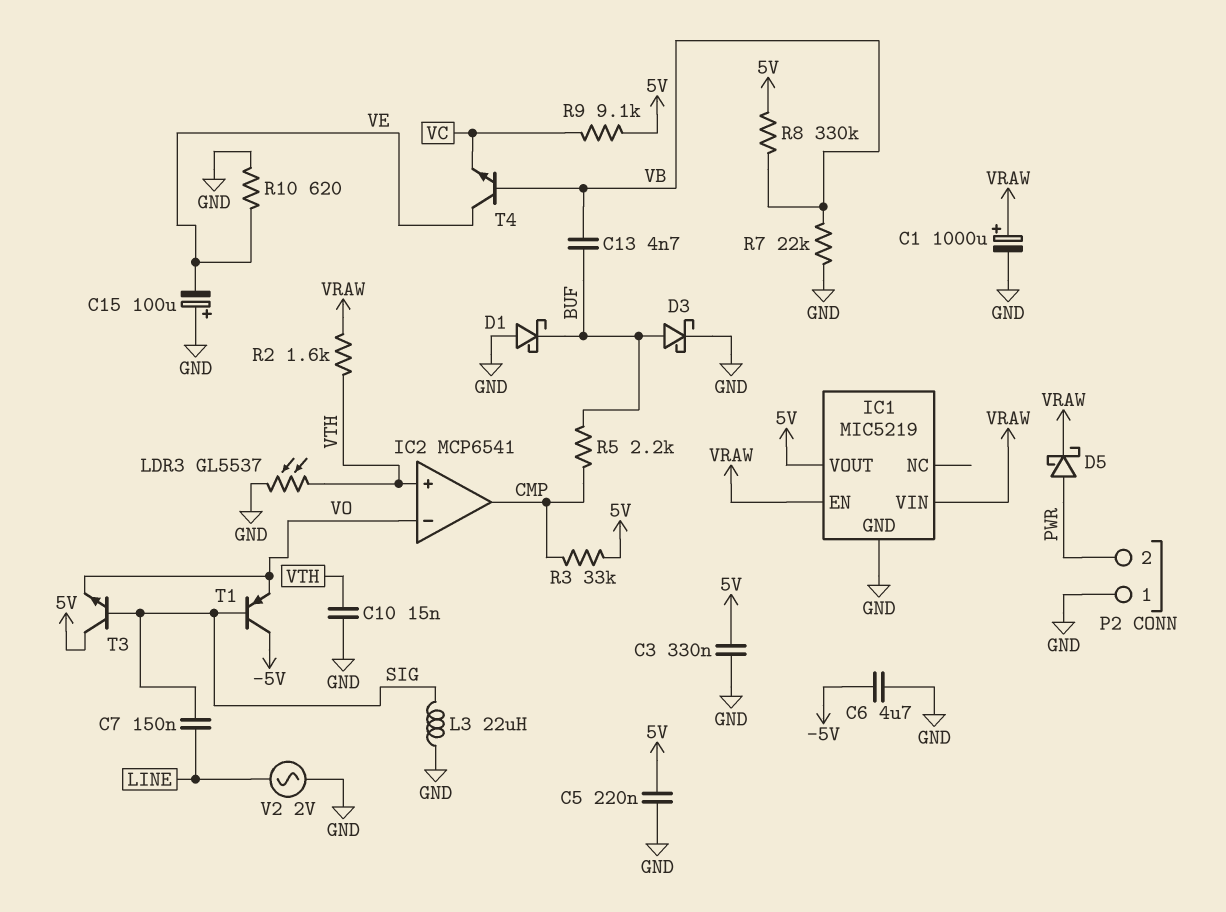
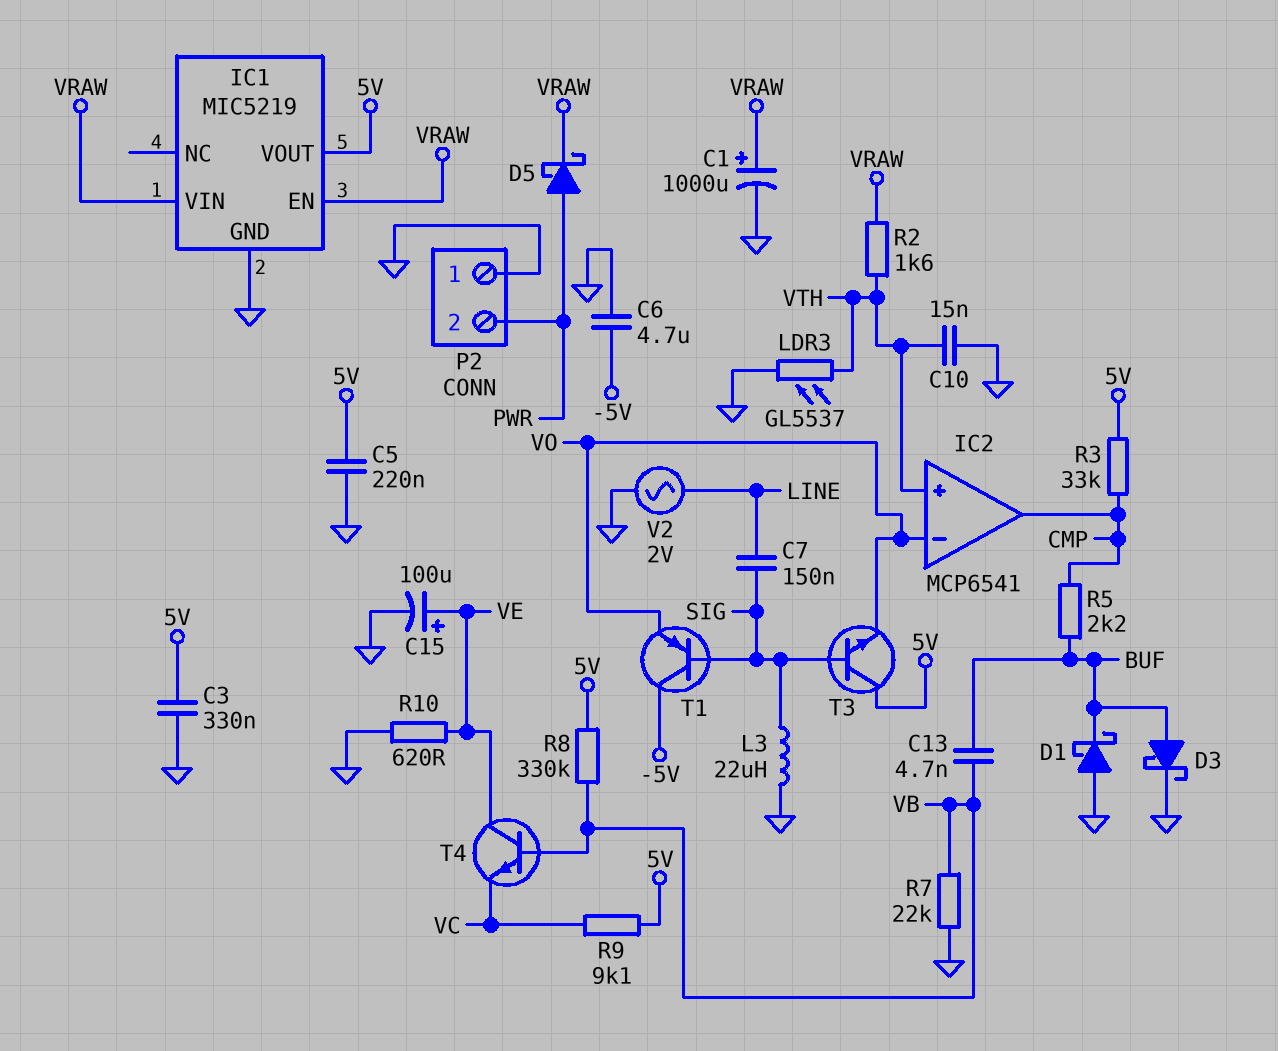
C15: 100uF (plus GND, minus VE) -> 100uF (plus VE, minus GND)

